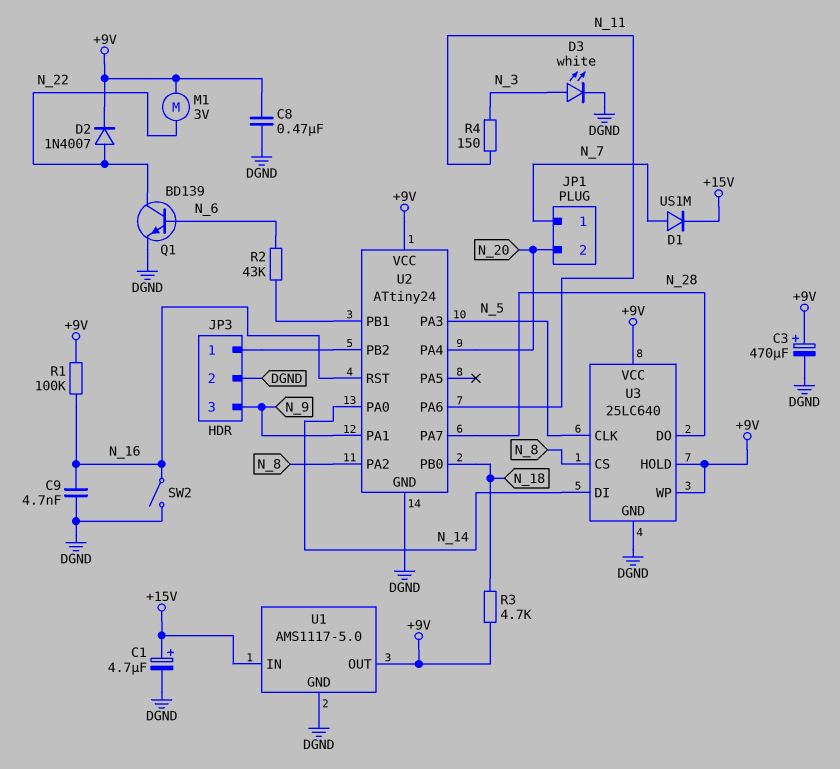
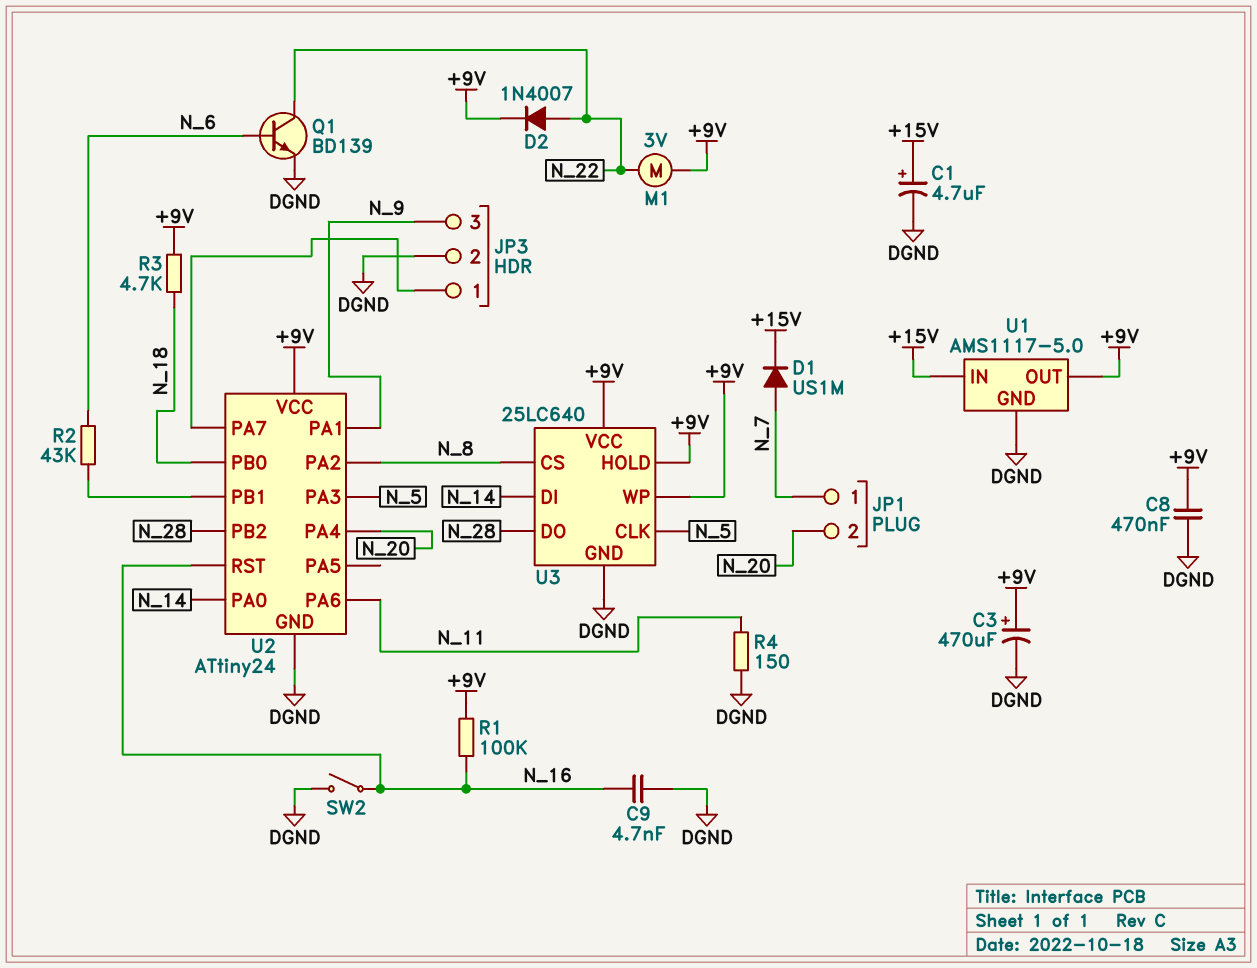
D3: LED white (A N_3, K DGND) -> none
R4: 150 (N_3, N_11) -> 150 (DGND, N_11)
U2 pin PA7: N_28 -> JP3/1
U2 pin PB2: JP3/1 -> N_28

